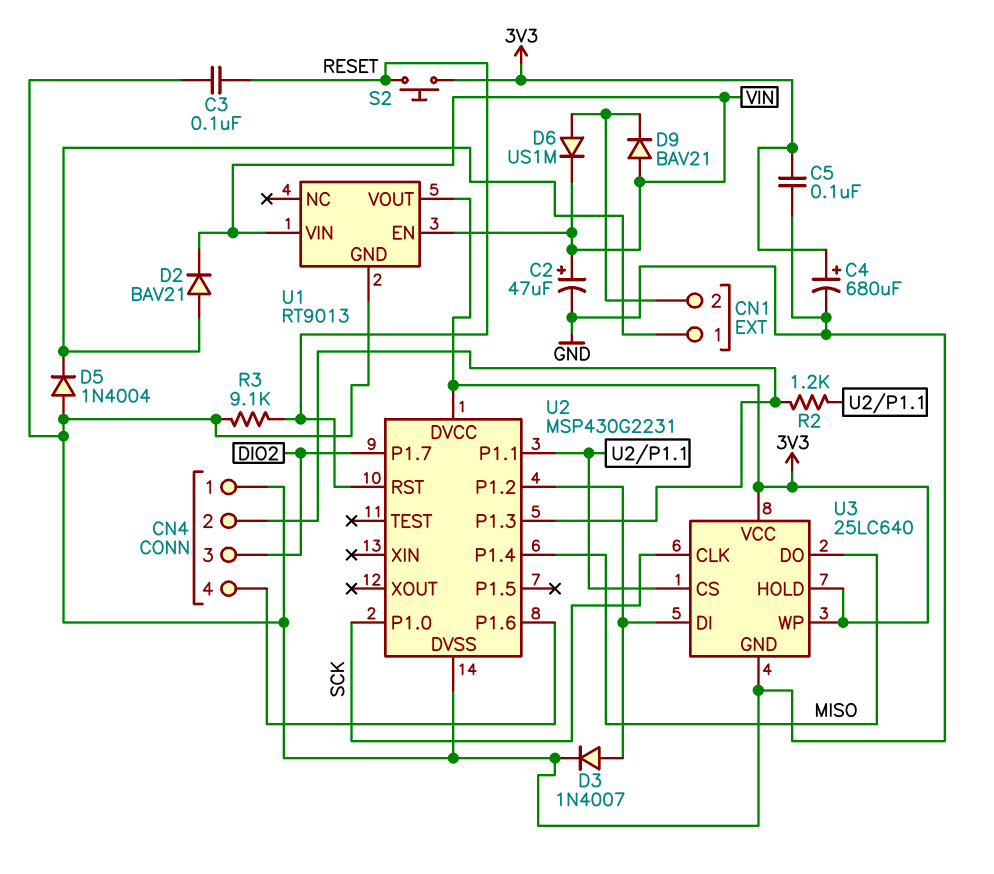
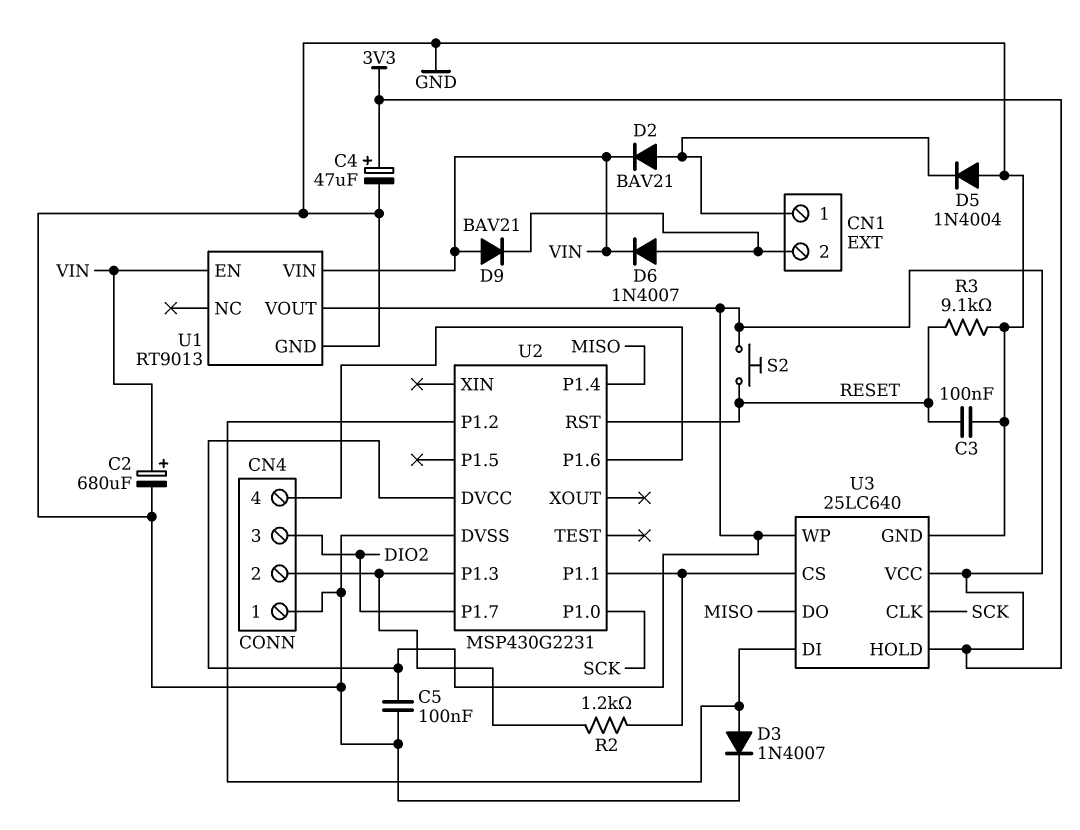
C2: 47uF (plus VIN, minus GND) -> 680uF (plus VIN, minus GND)
C4: 680uF (plus 3V3, minus GND) -> 47uF (plus 3V3, minus GND)
D6: diode US1M (A CN1/2, K VIN) -> diode 1N4007 (A CN1/2, K VIN)

